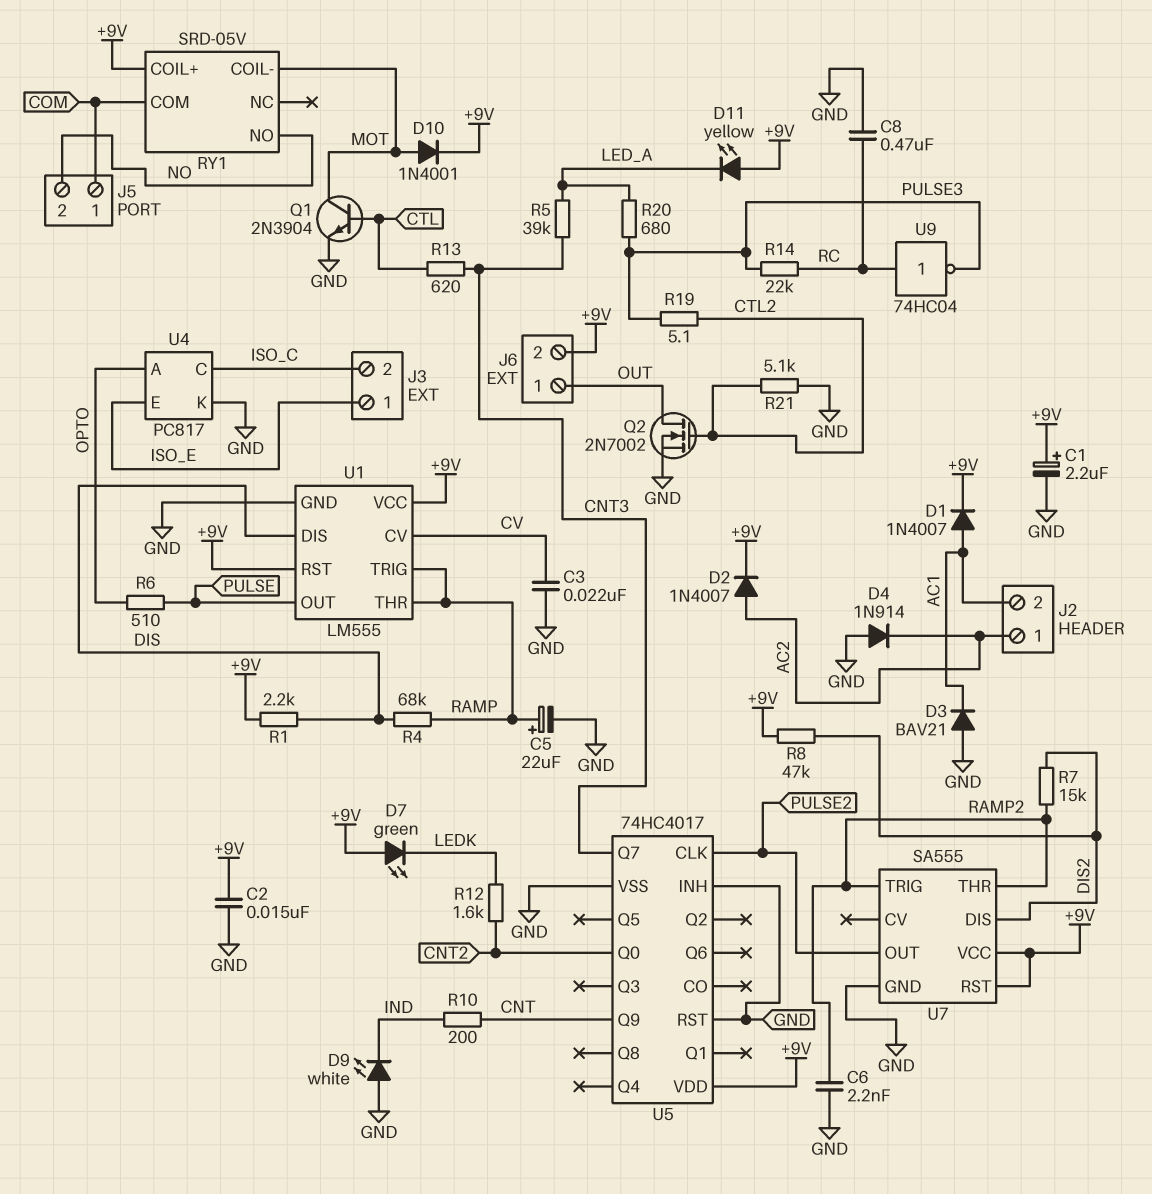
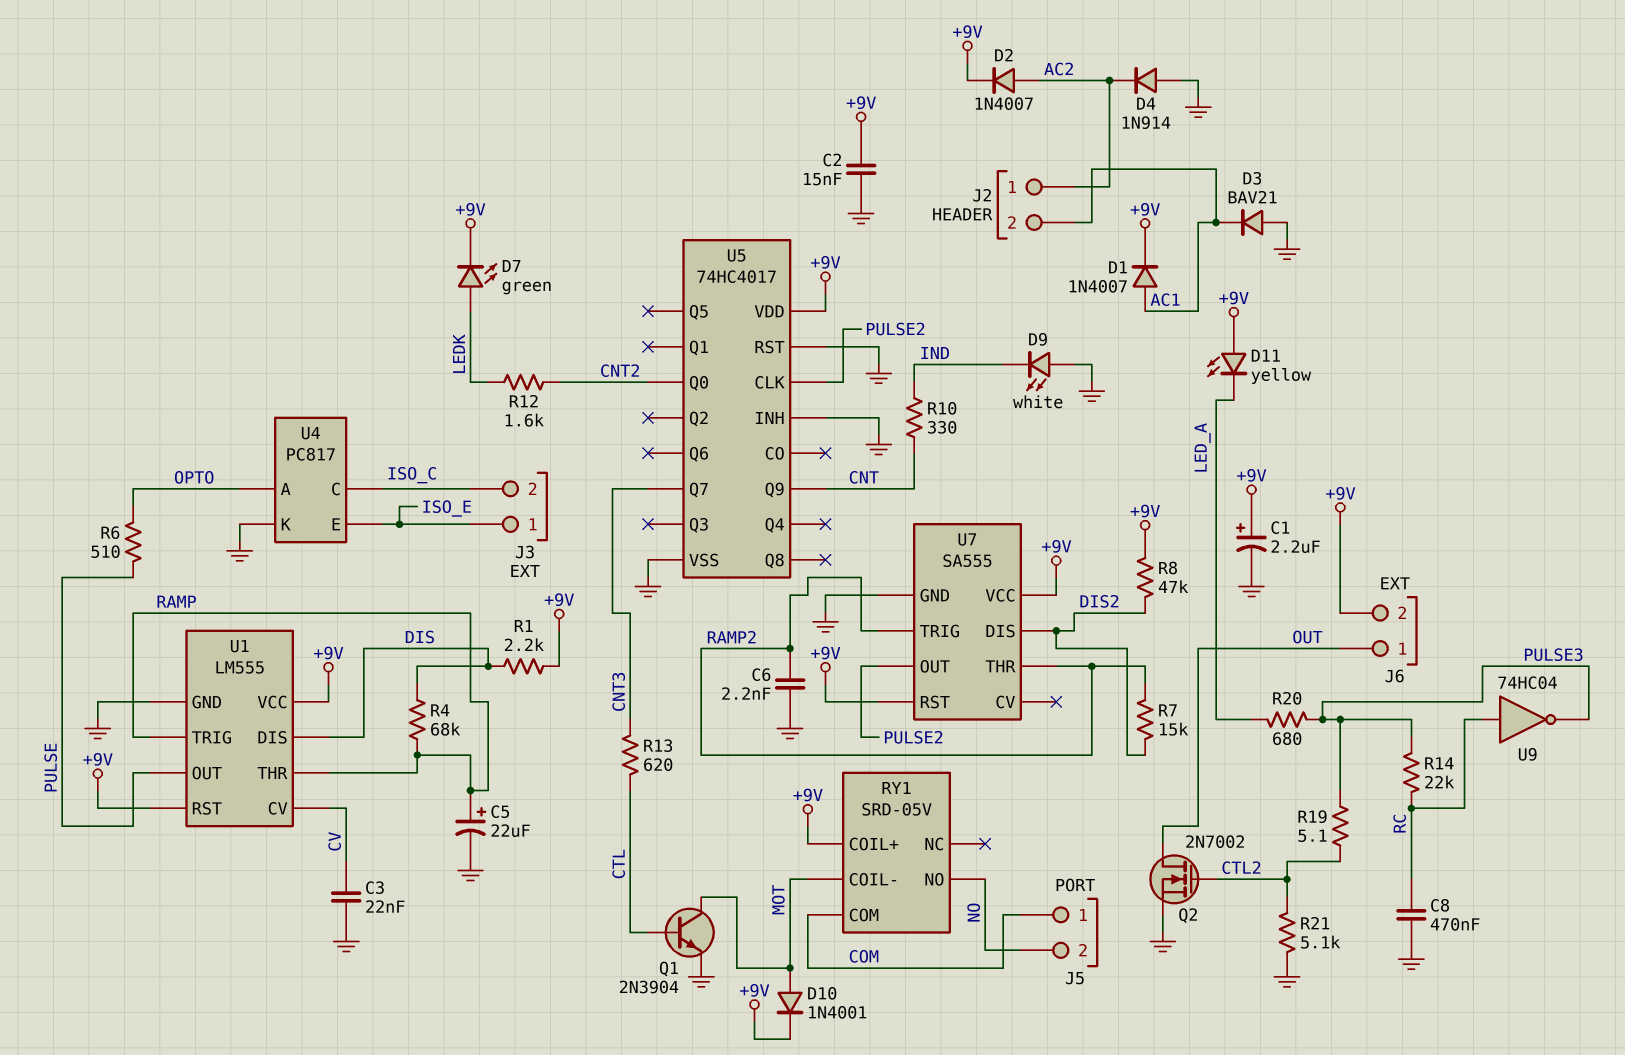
D7: LED green (A +9V, K LEDK) -> LED green (A LEDK, K +9V)
R5: 39k (CNT3, LED_A) -> none
R10: 200 (CNT, IND) -> 330 (CNT, IND)

